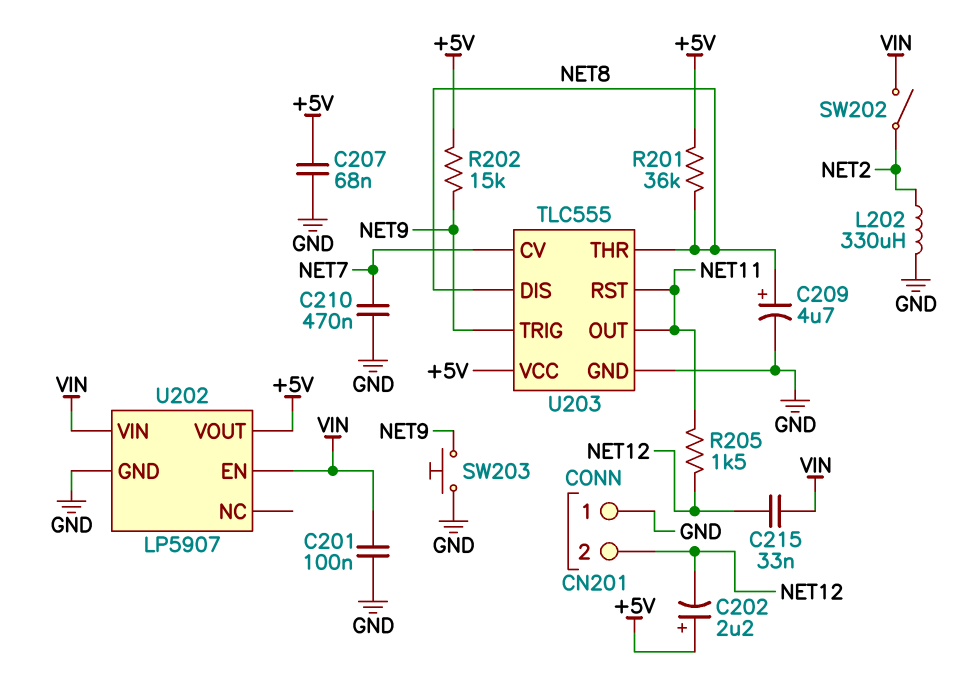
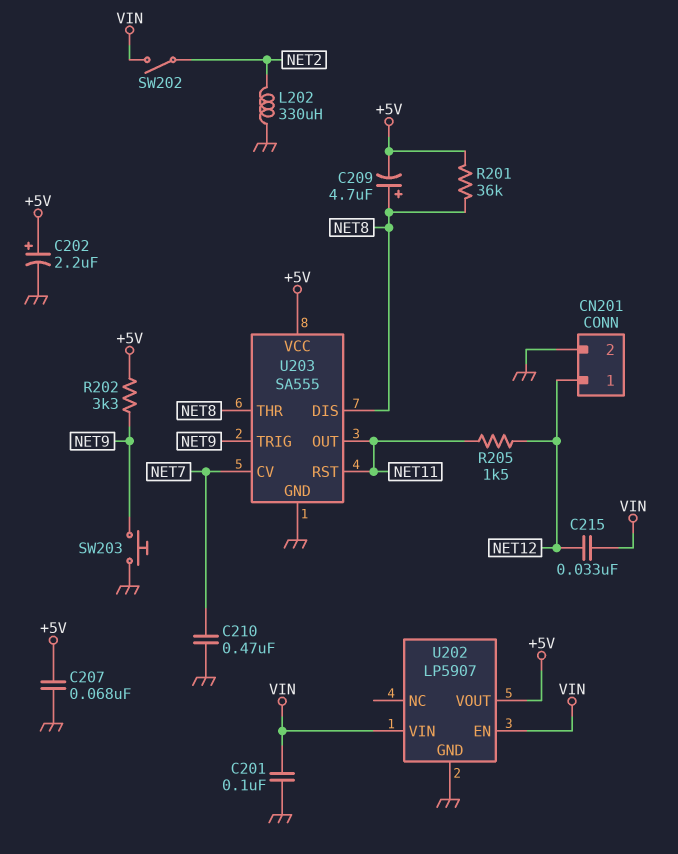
C202: 2.2uF (plus +5V, minus NET12) -> 2.2uF (plus +5V, minus GND)
C209: 4.7uF (plus NET8, minus GND) -> 4.7uF (plus NET8, minus +5V)
CN201 pin 1: GND -> NET12
CN201 pin 2: NET12 -> GND
R202: 15k (+5V, NET9) -> 3.3k (+5V, NET9)
U203: TLC555 -> SA555

